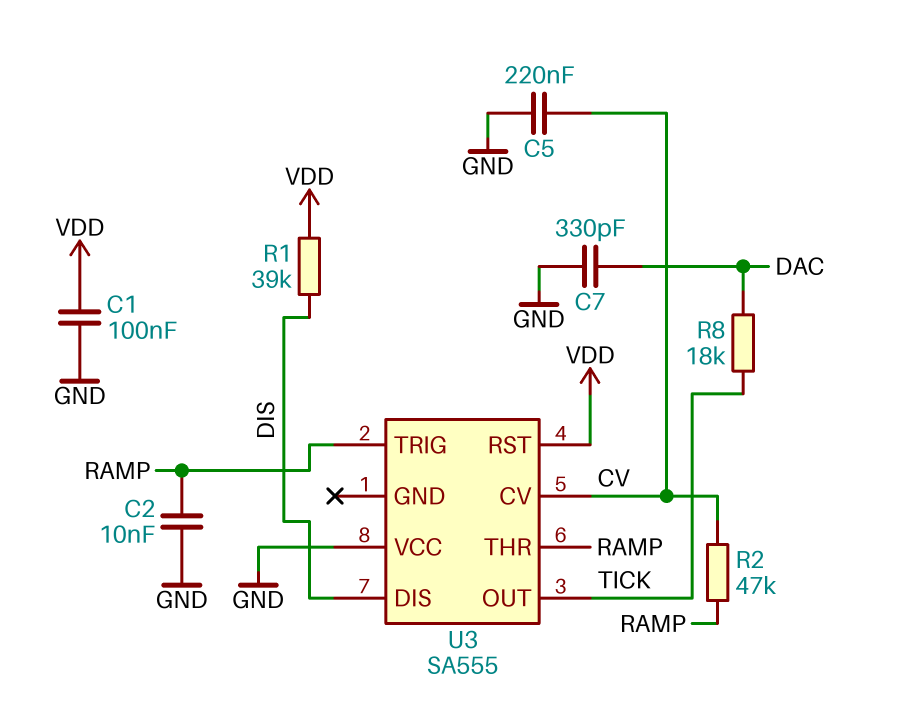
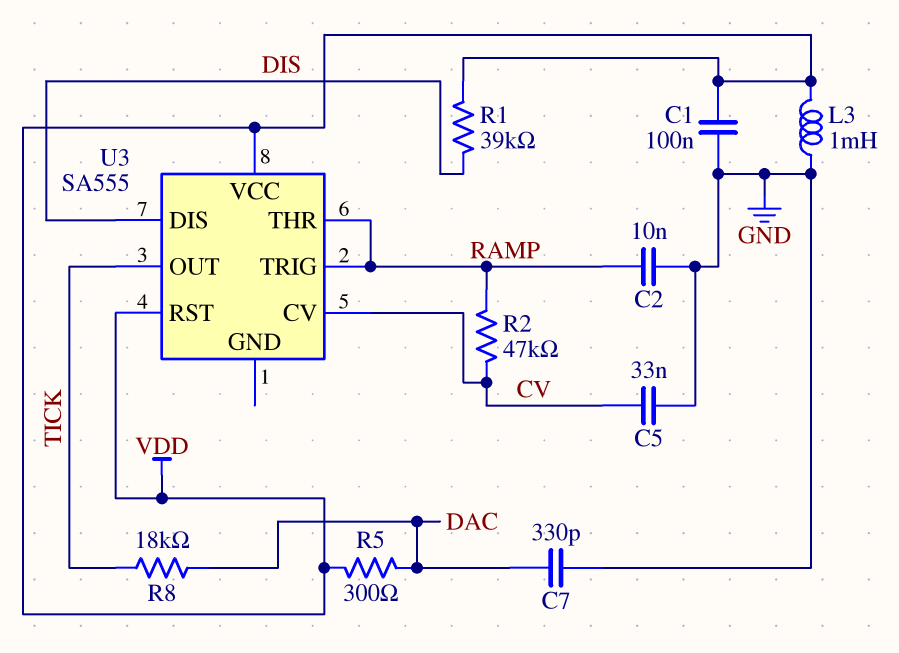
C5: 220nF (CV, GND) -> 33nF (CV, GND)
L3: none -> 1mH (GND, VDD)
R5: none -> 300 (DAC, VDD)
U3 pin VCC: GND -> VDD

